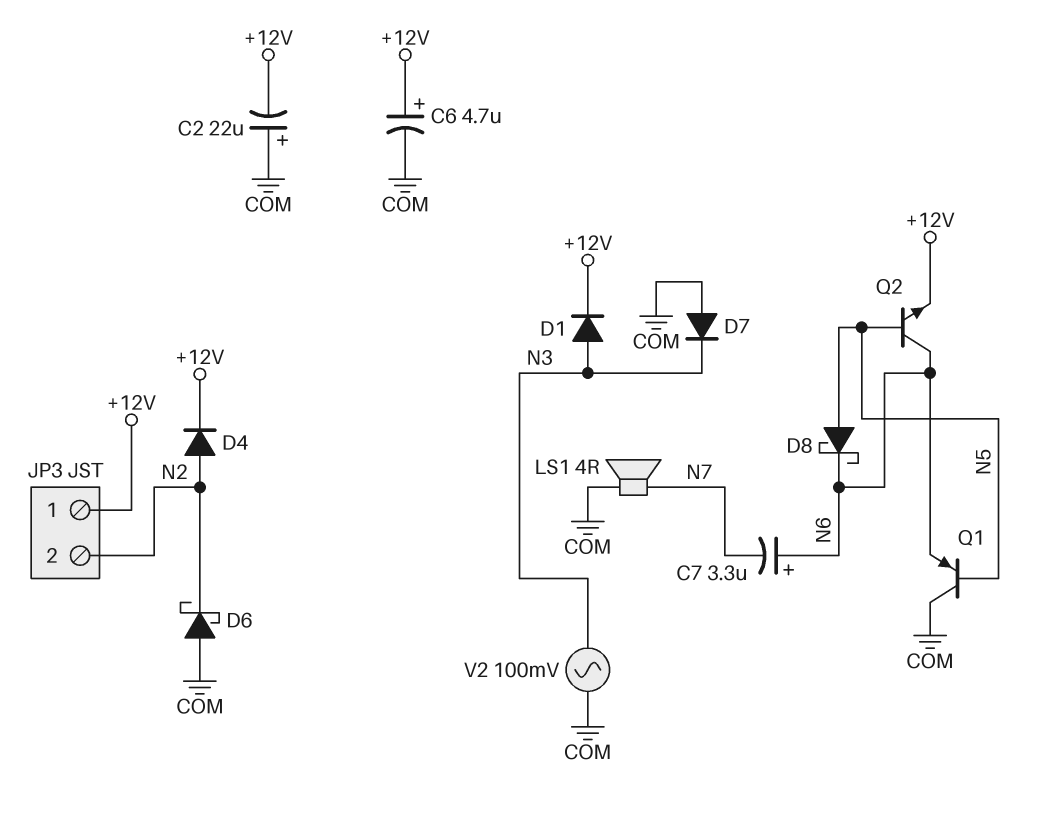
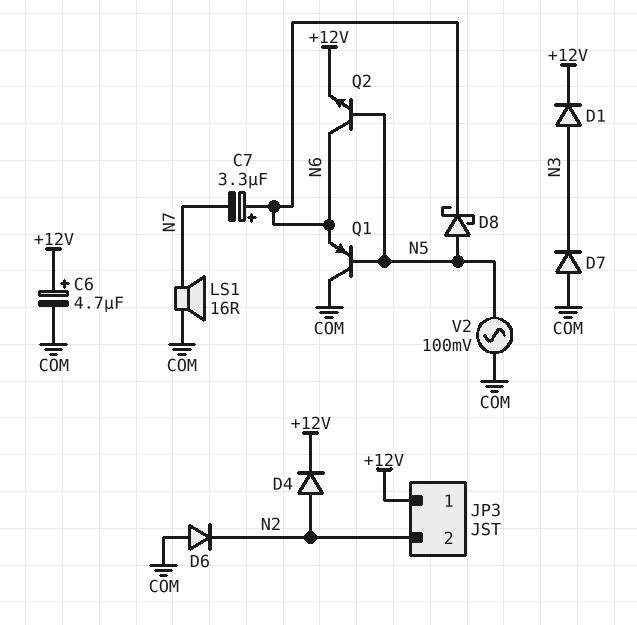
C2: 22uF (plus COM, minus +12V) -> none
D6: schottky (A COM, K N2) -> diode (A COM, K N2)
LS1: speaker 4R (COM, N7) -> speaker 16R (COM, N7)
V2: AC 100mV (COM, N3) -> AC 100mV (COM, N5)

